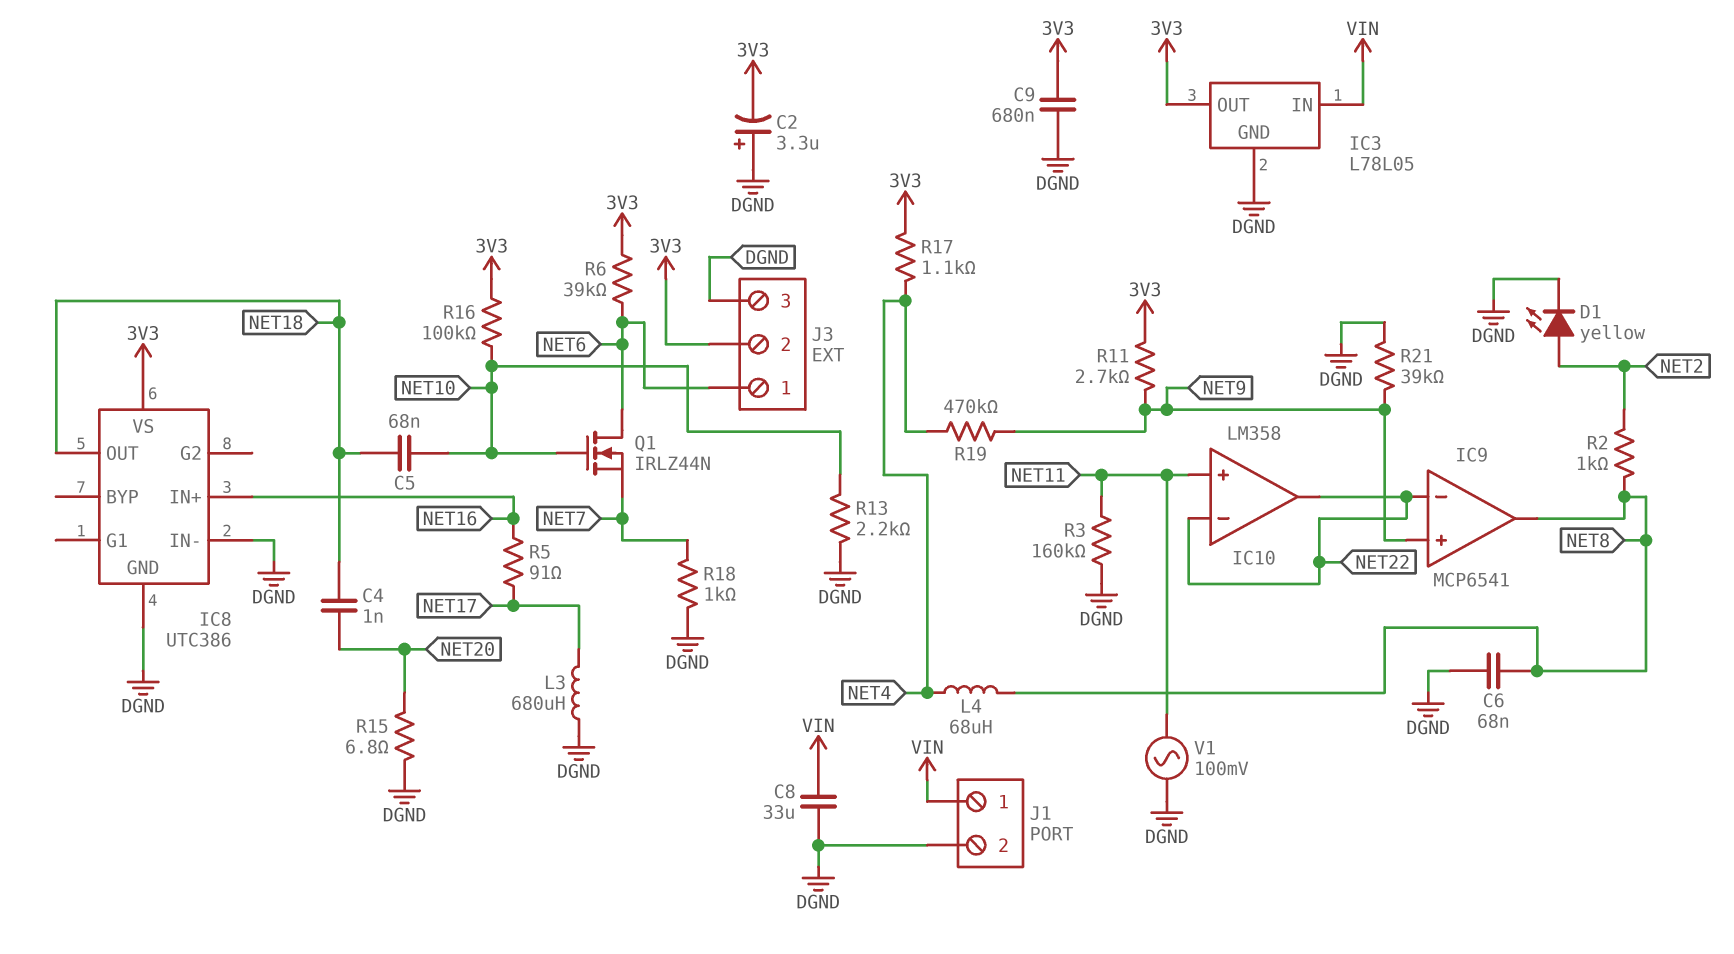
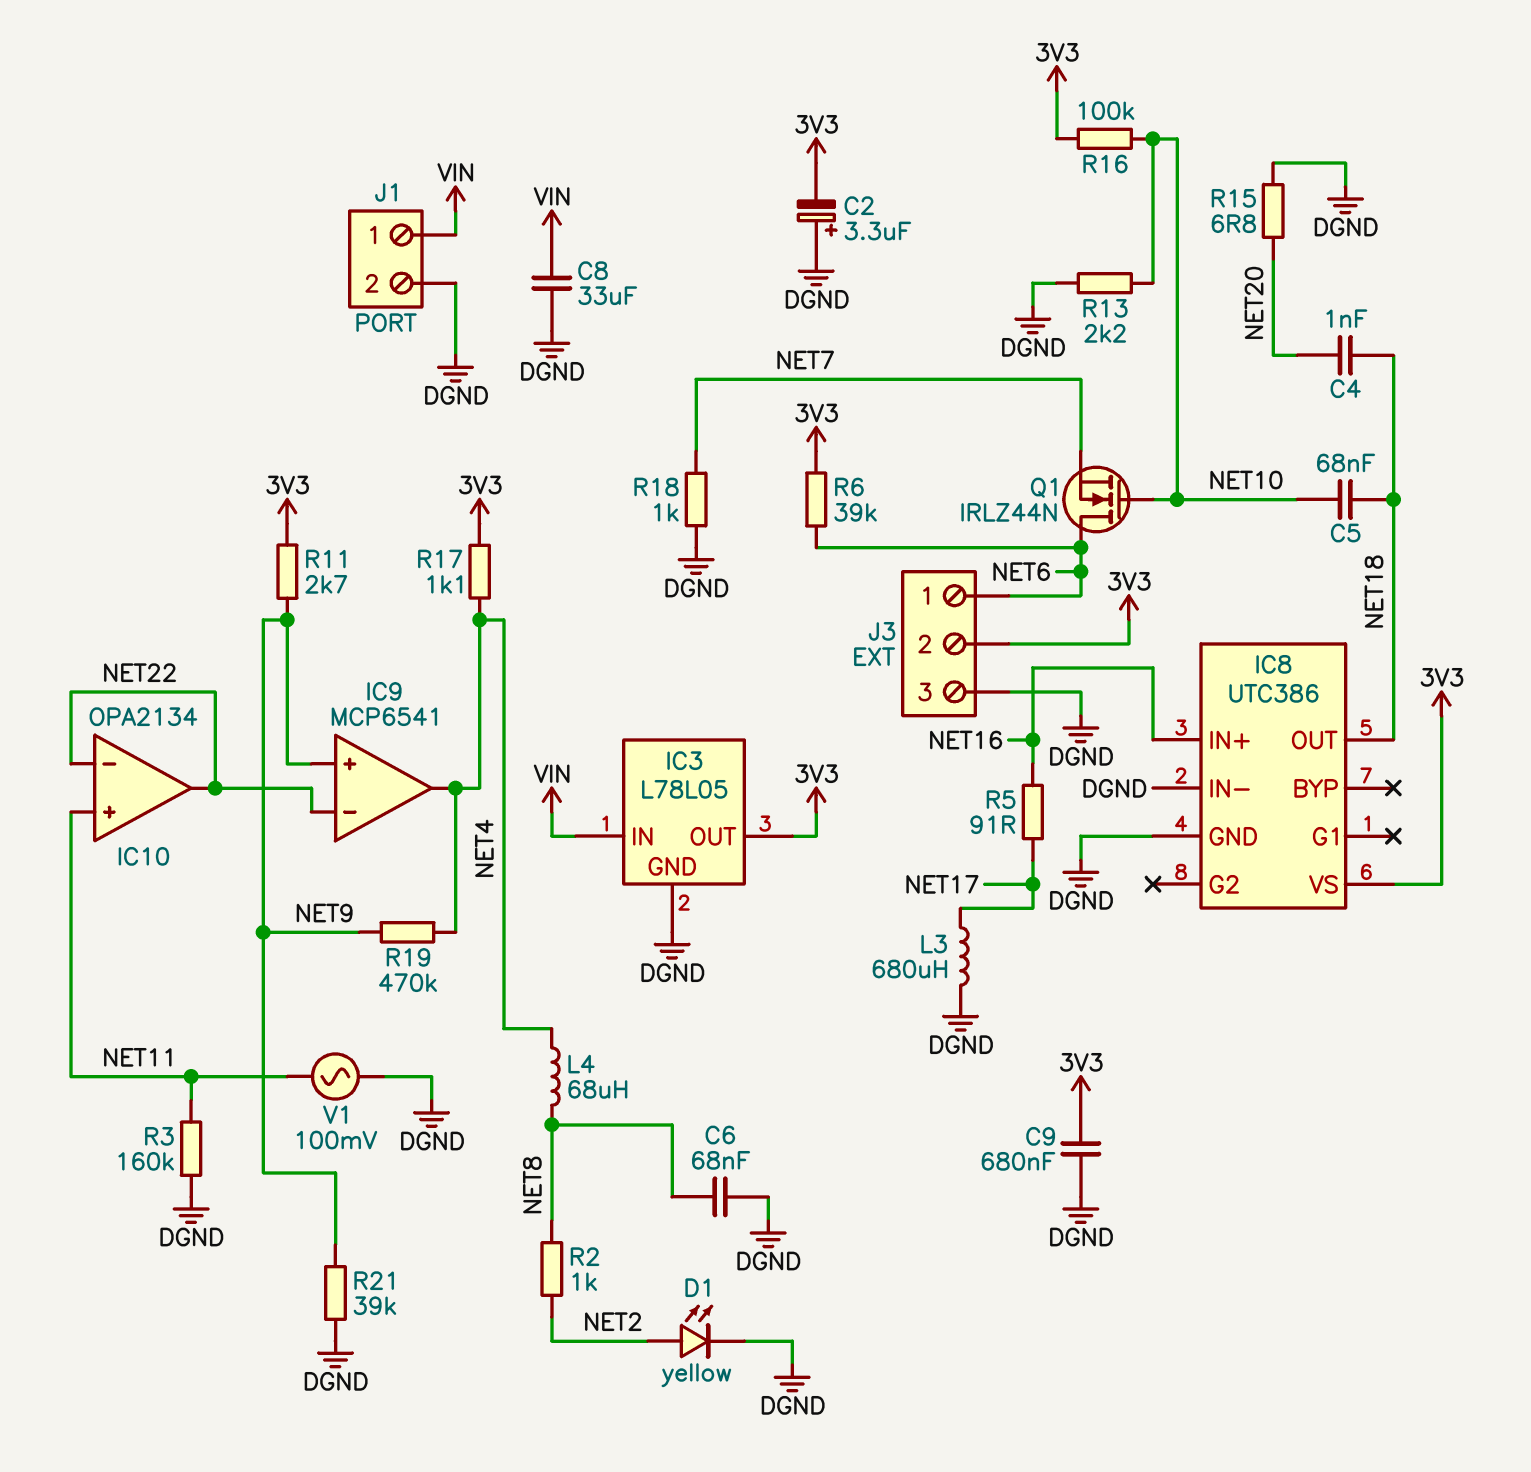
IC9 pin out: NET8 -> NET4
IC10: LM358 -> OPA2134

